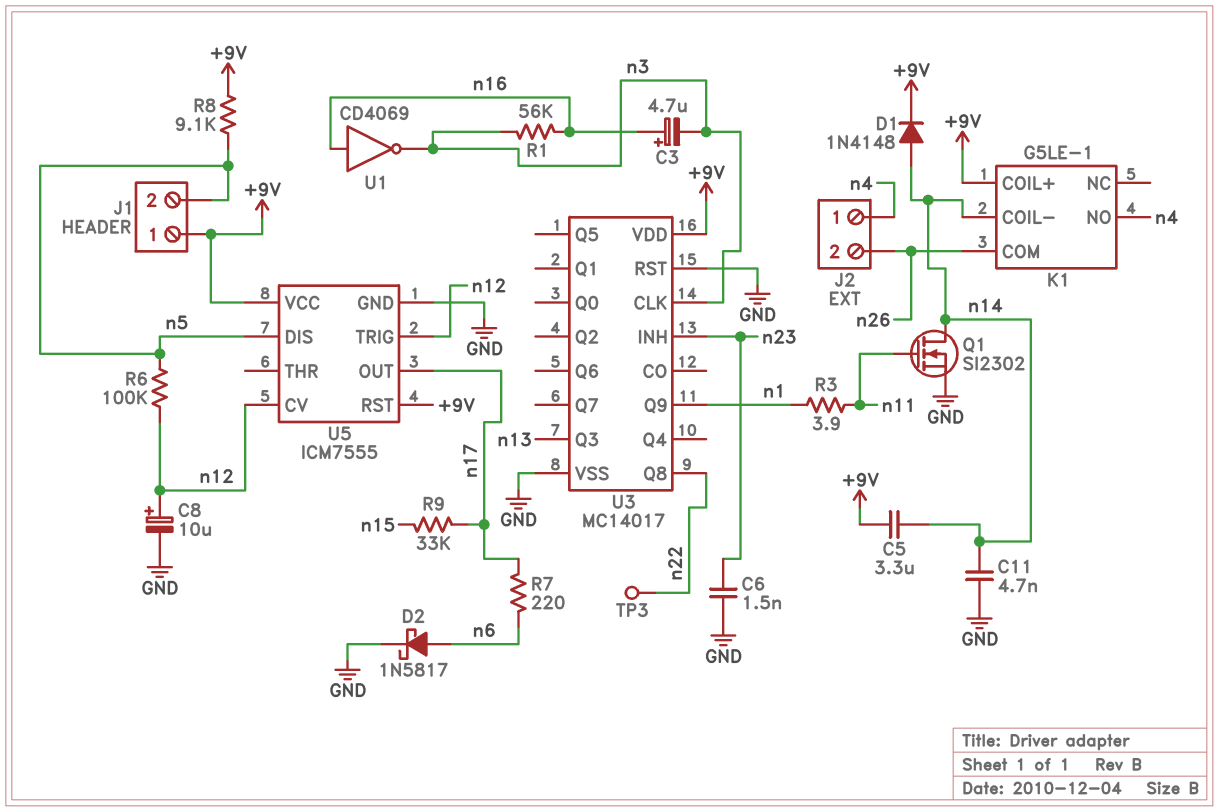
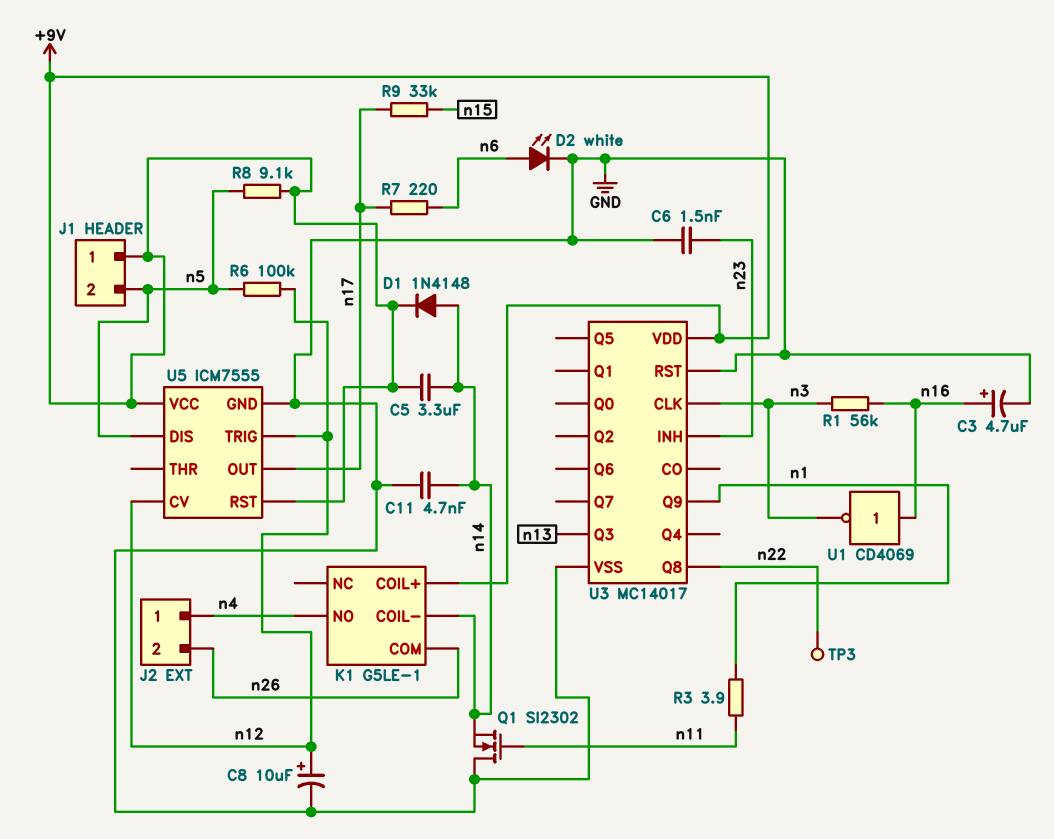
C3: 4.7uF (plus n16, minus n3) -> 4.7uF (plus n16, minus GND)
D2: schottky 1N5817 (A n6, K GND) -> LED white (A n6, K GND)
Q1: NMOS SI2302 (G n11, D n14, S GND) -> NMOS SI2302 (G n11, D GND, S n14)

